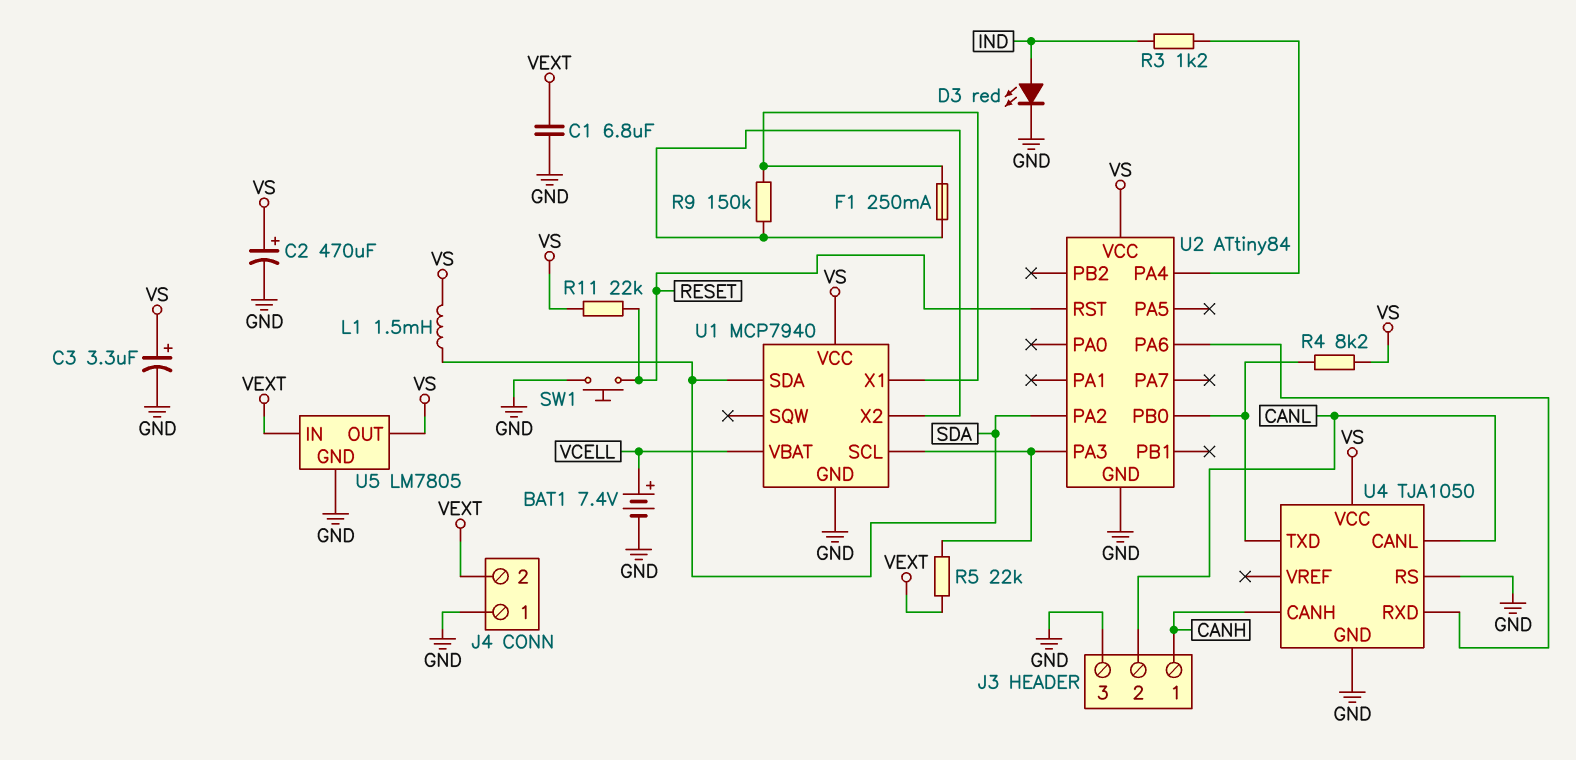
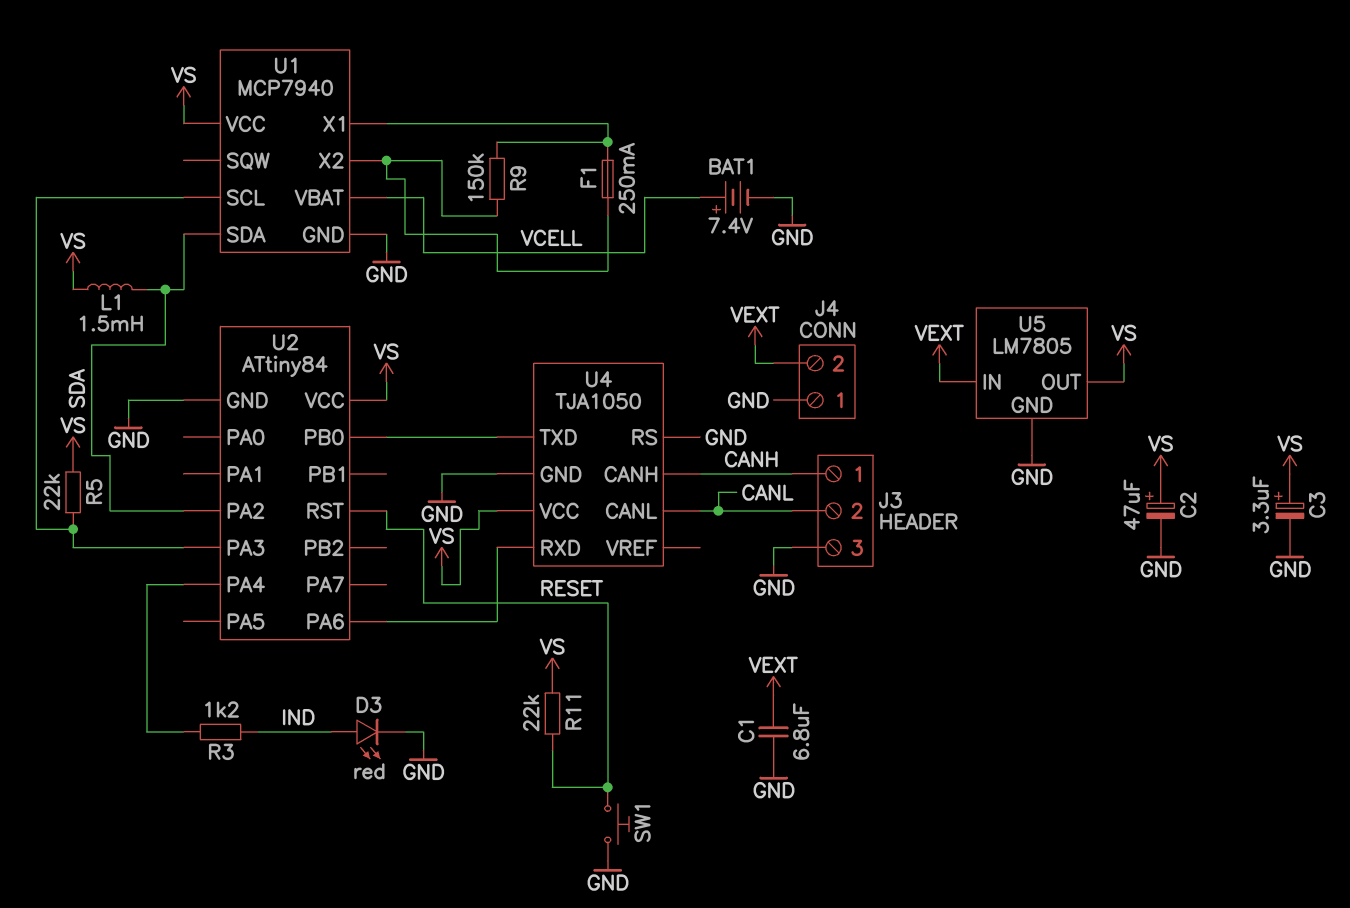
C2: 470uF (plus VS, minus GND) -> 47uF (plus VS, minus GND)
R4: 8.2k (U2/PB0, VS) -> none
R5: 22k (U1/SCL, VEXT) -> 22k (U1/SCL, VS)

